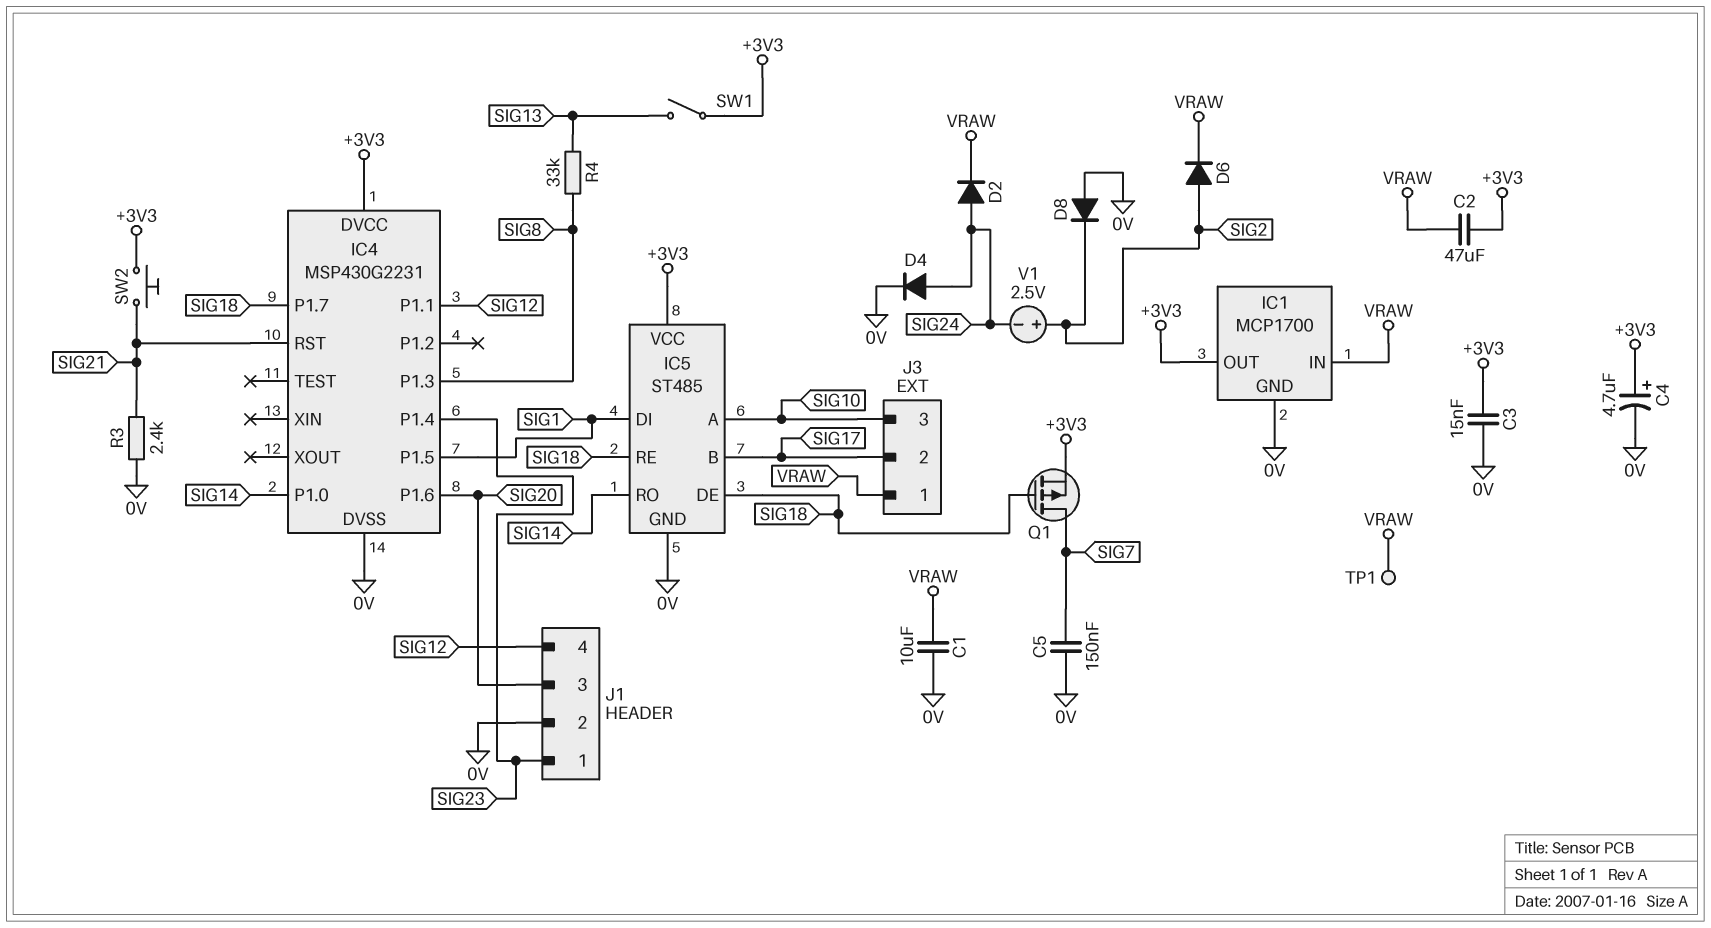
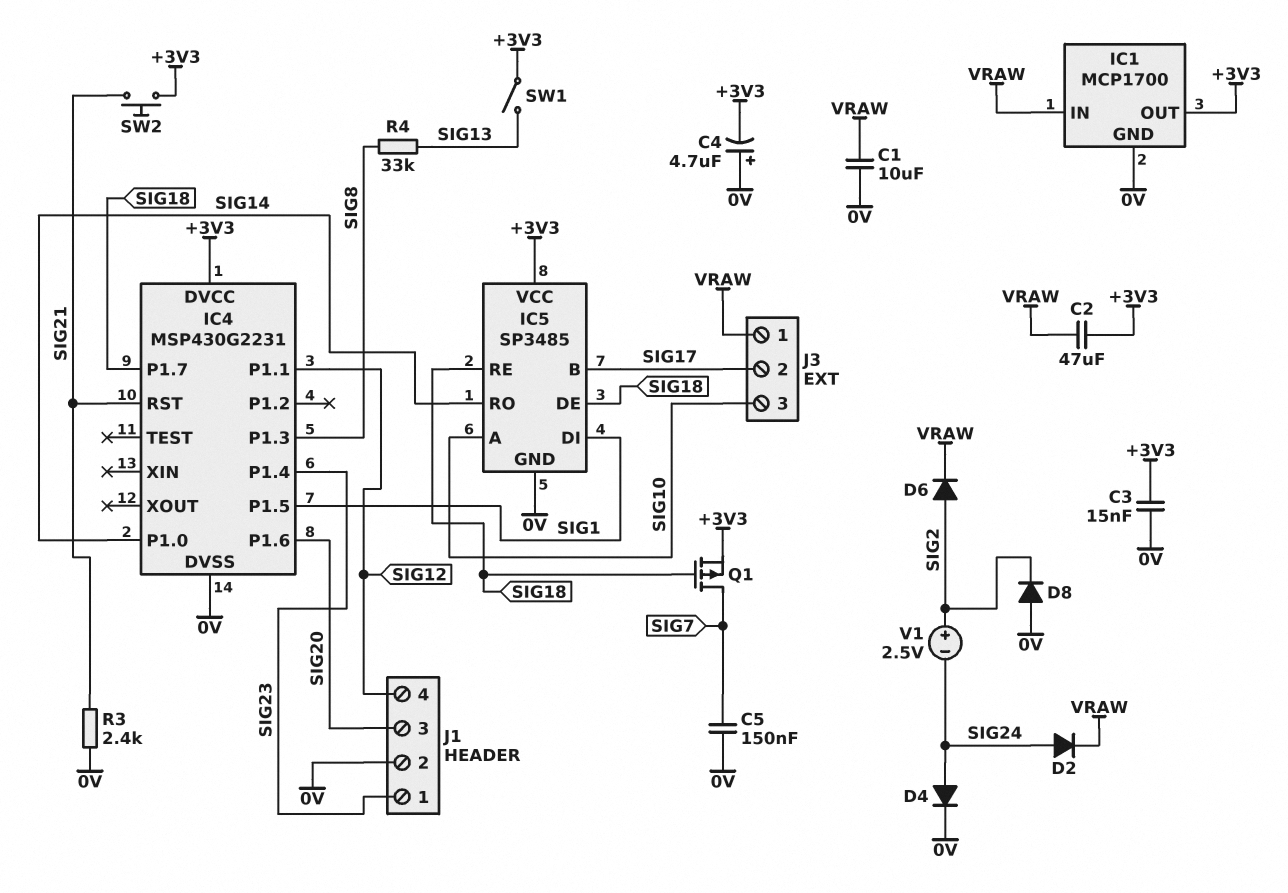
C4: 4.7uF (plus +3V3, minus 0V) -> 4.7uF (plus 0V, minus +3V3)
IC5: ST485 -> SP3485
TP1: test point (VRAW) -> none

